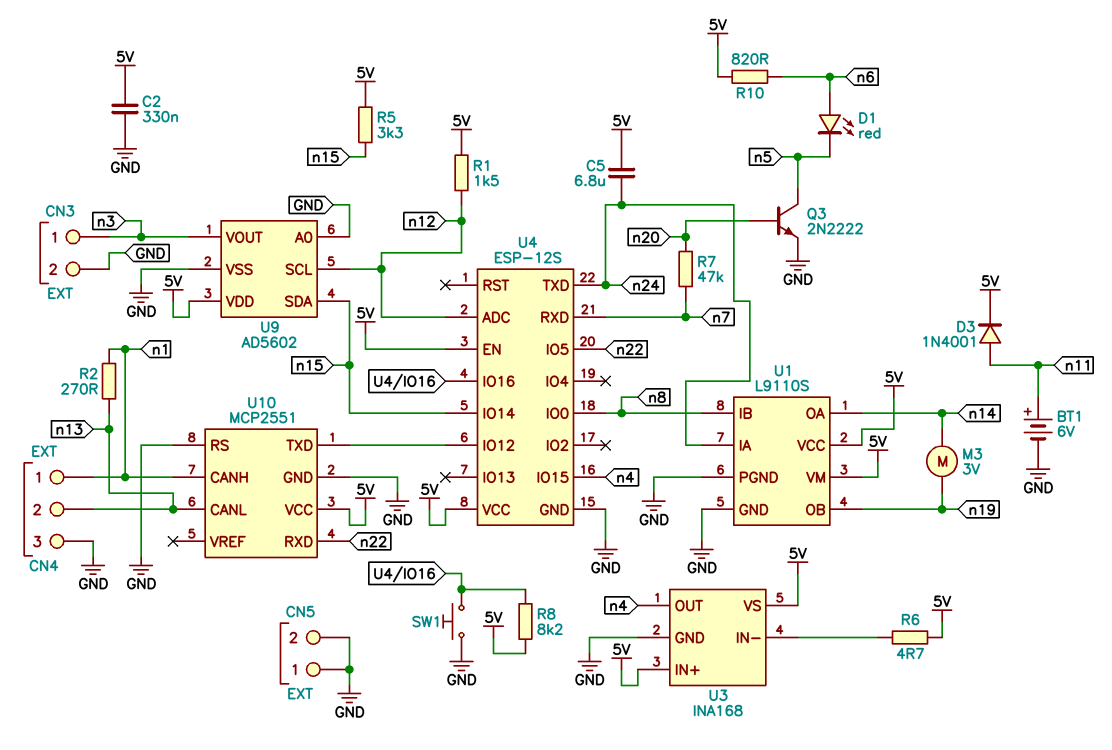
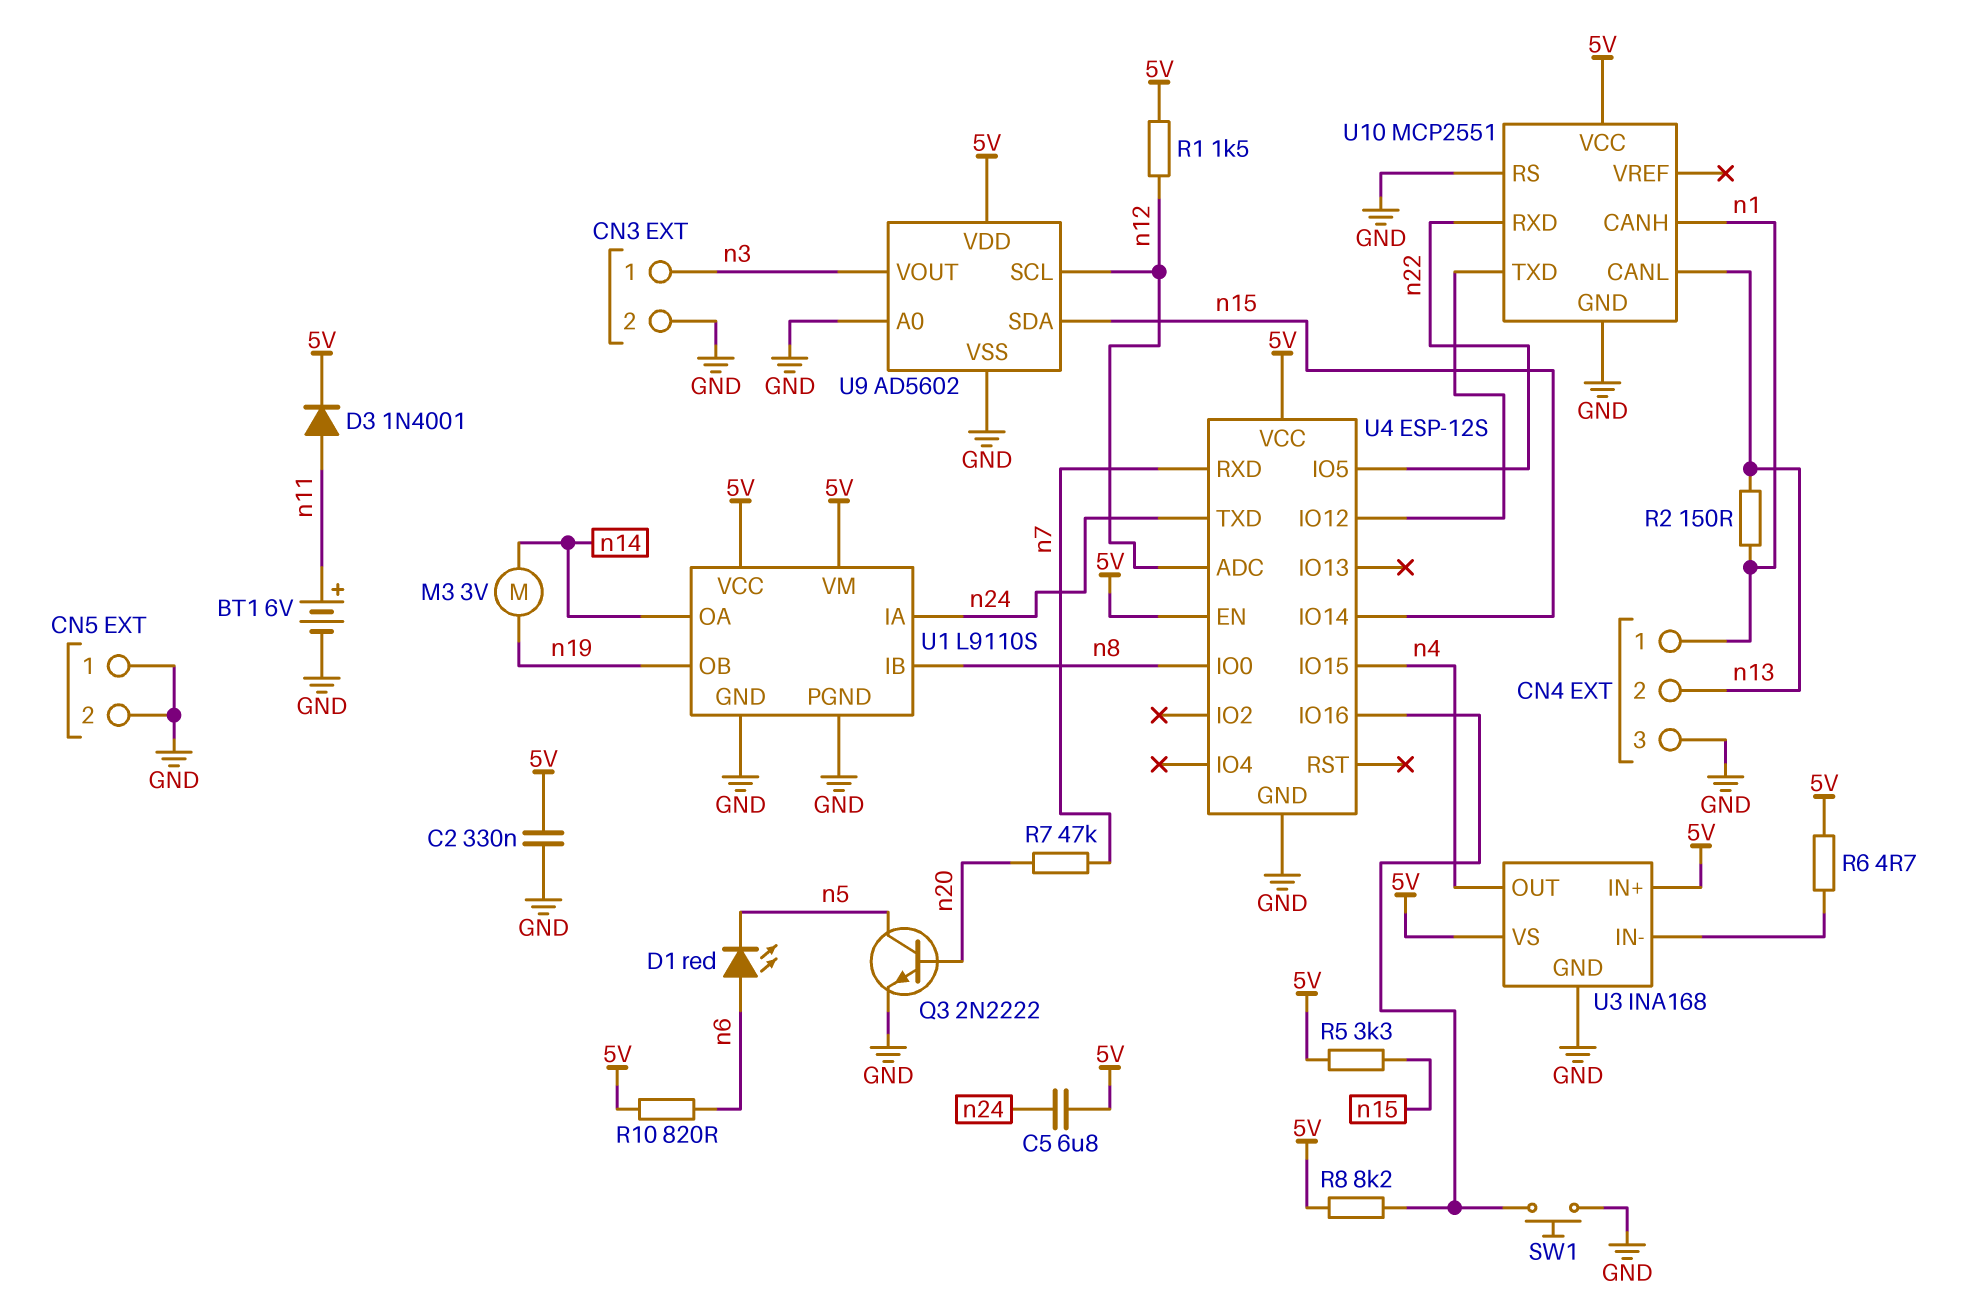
R2: 270 (n1, n13) -> 150 (n1, n13)

